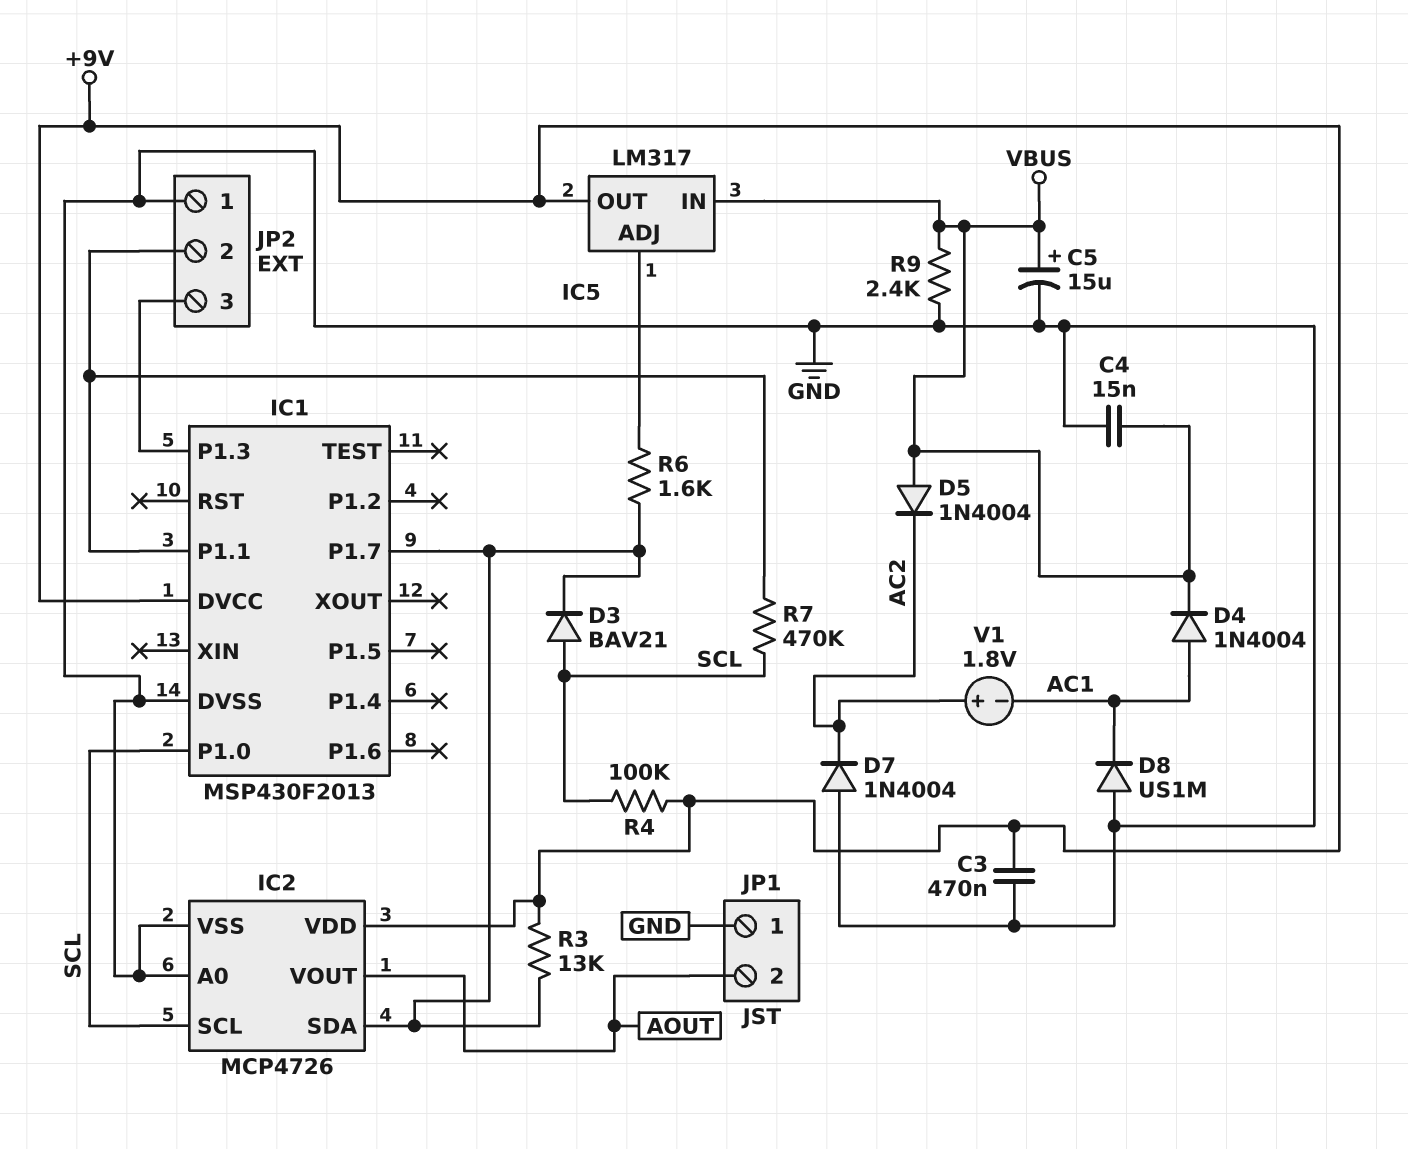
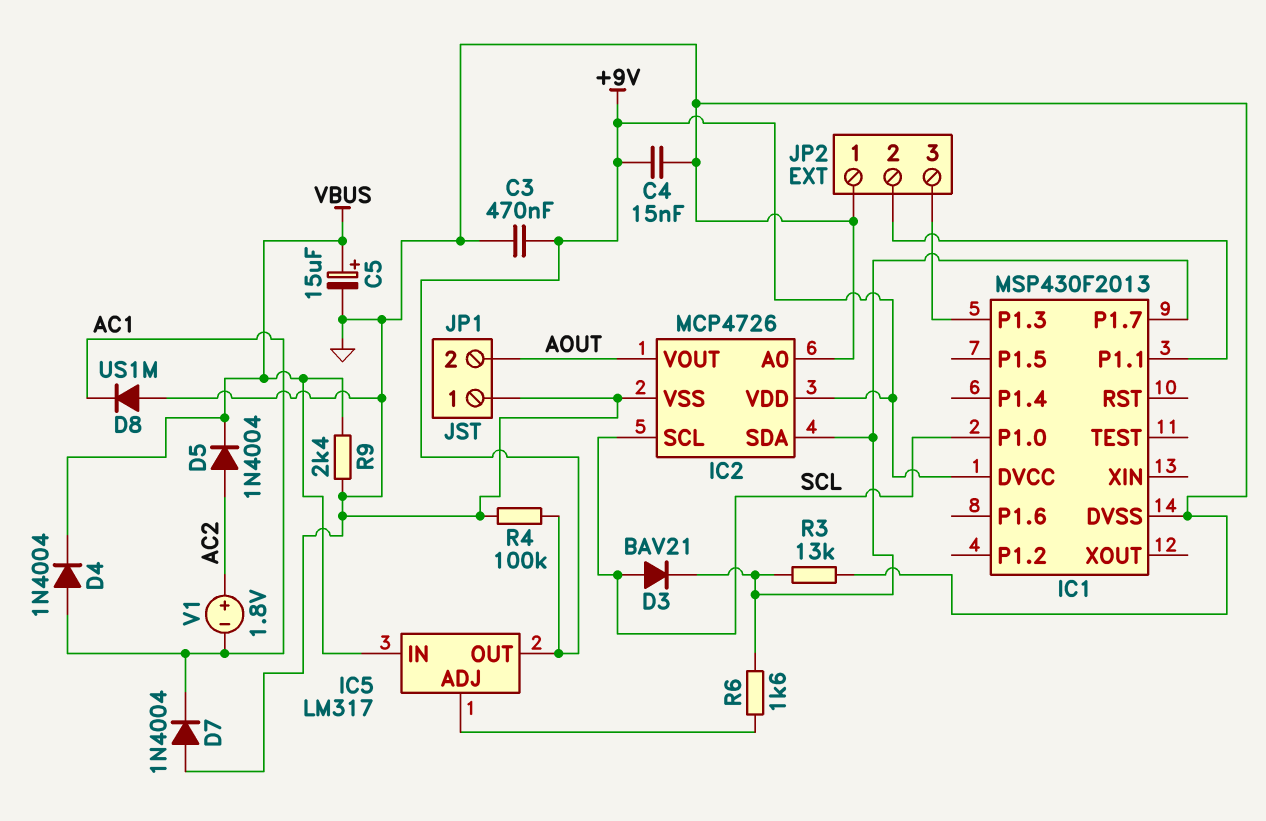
C4: 15nF (GND, VBUS) -> 15nF (+9V, GND)
D5: diode 1N4004 (A VBUS, K AC2) -> diode 1N4004 (A AC2, K VBUS)
D7: diode 1N4004 (A GND, K AC2) -> diode 1N4004 (A GND, K AC1)
R3: 13k (+9V, IC1/P1.7) -> 13k (GND, IC1/P1.7)
R4: 100k (+9V, SCL) -> 100k (+9V, GND)
R7: 470k (IC1/P1.1, SCL) -> none

